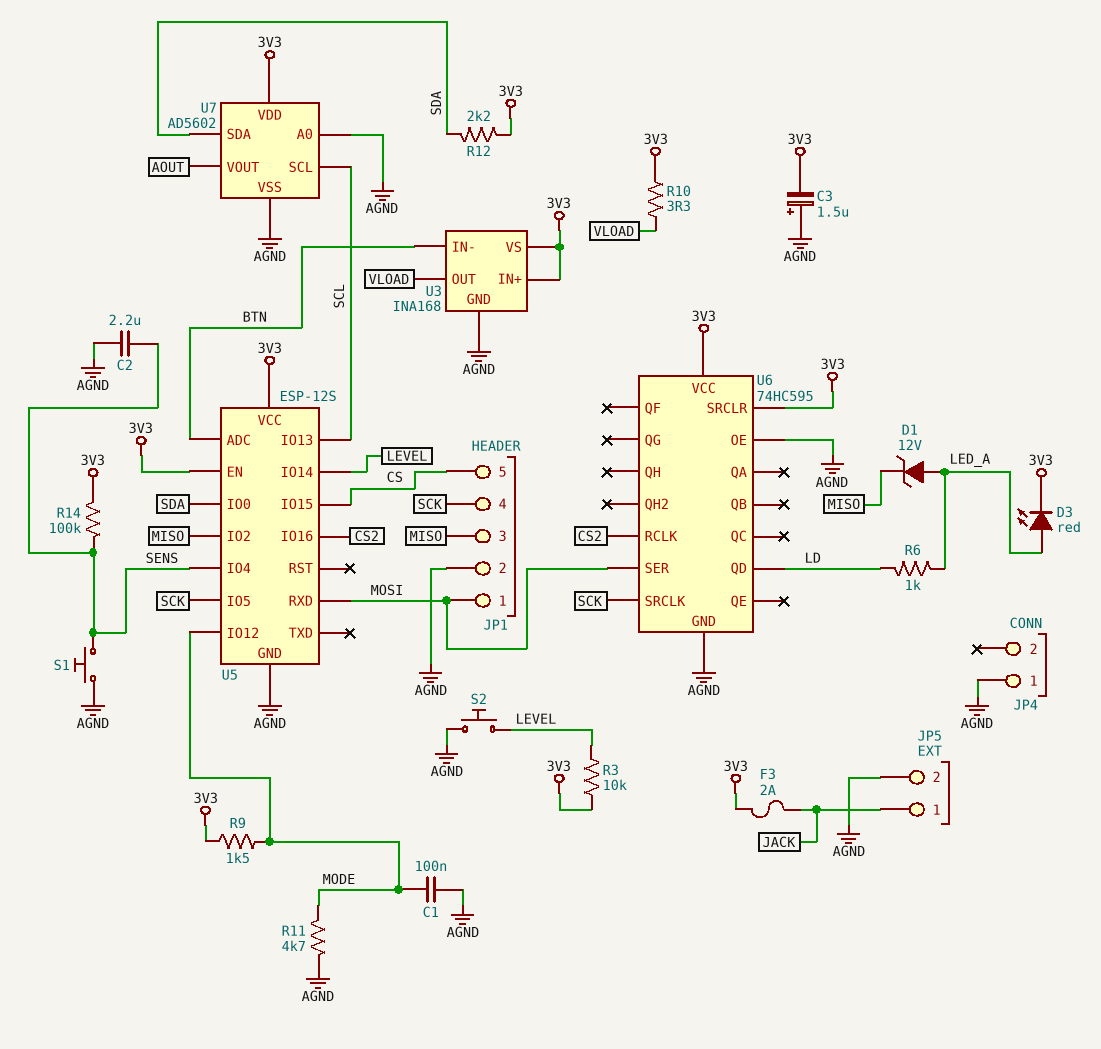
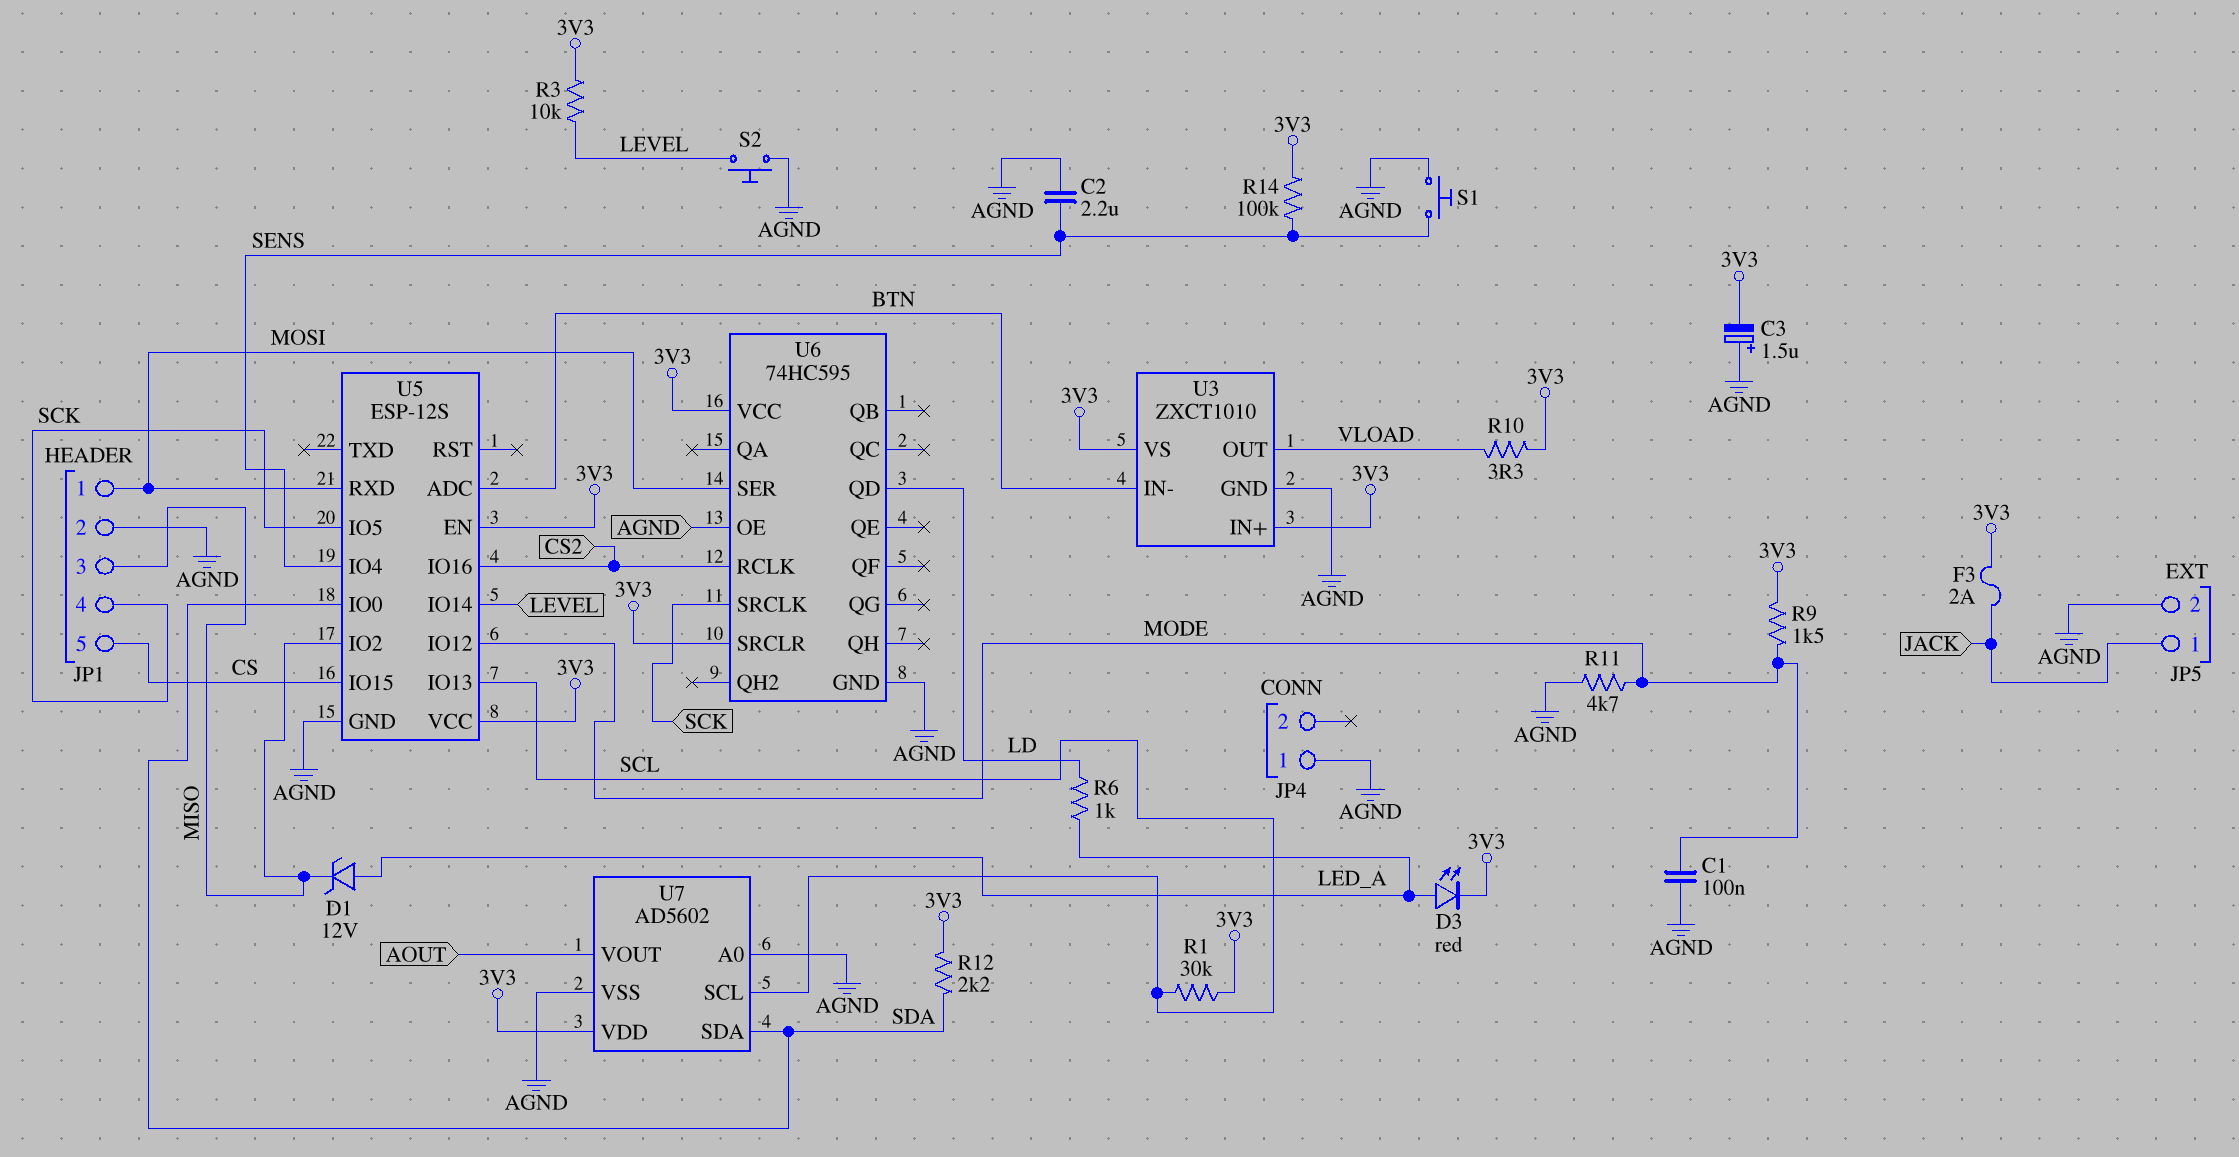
R1: none -> 30k (3V3, SCL)
U3: INA168 -> ZXCT1010

